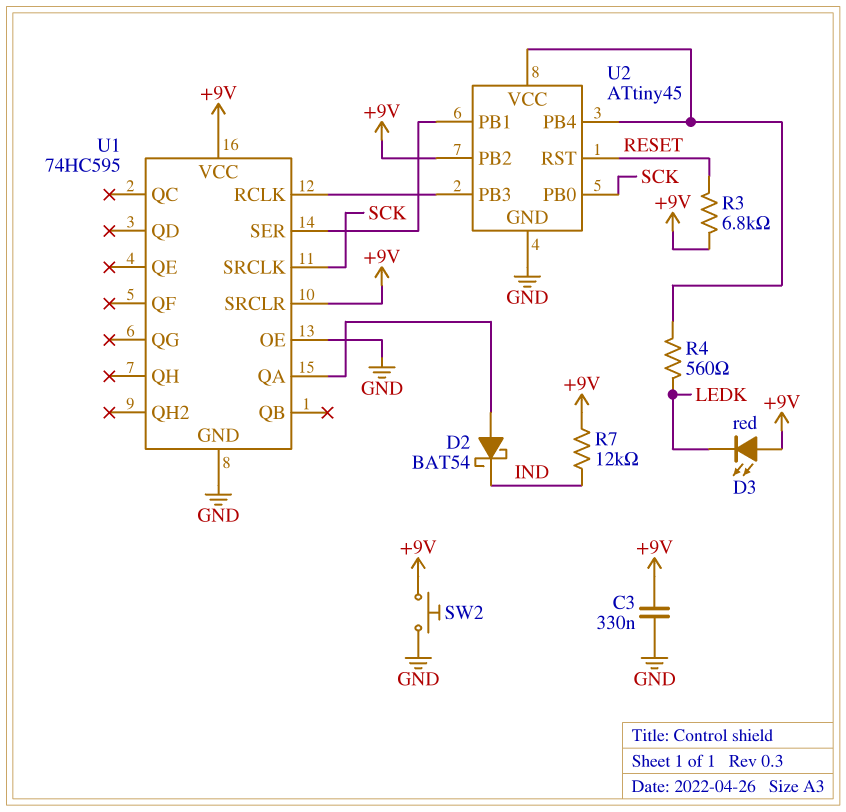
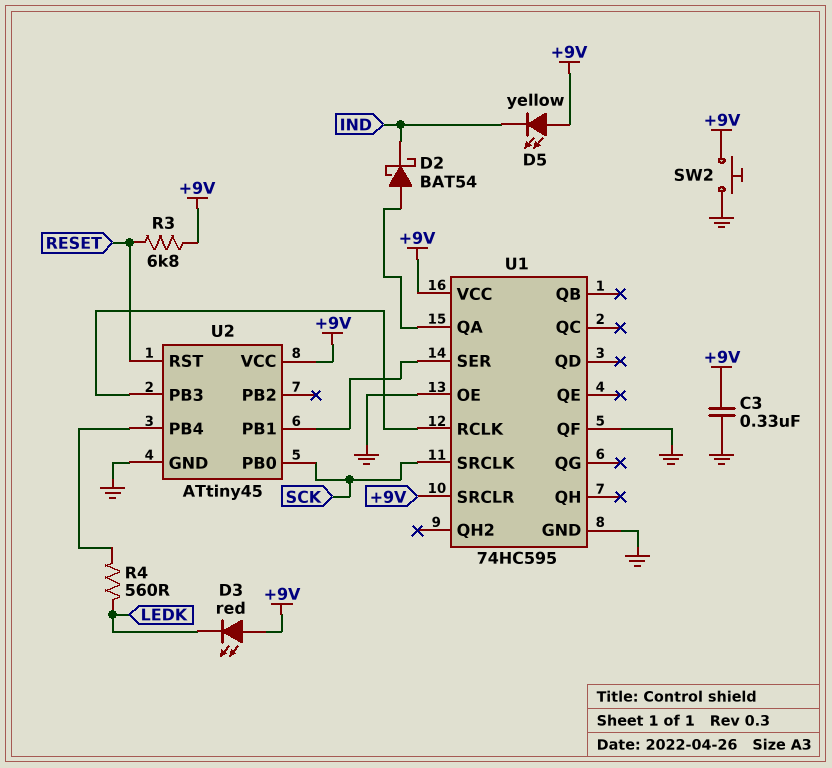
D5: none -> LED yellow (A +9V, K IND)
R7: 12k (+9V, IND) -> none
U1 pin QF: none -> GND
U2 pin PB2: +9V -> none
U2 pin VCC: U2/PB4 -> +9V

